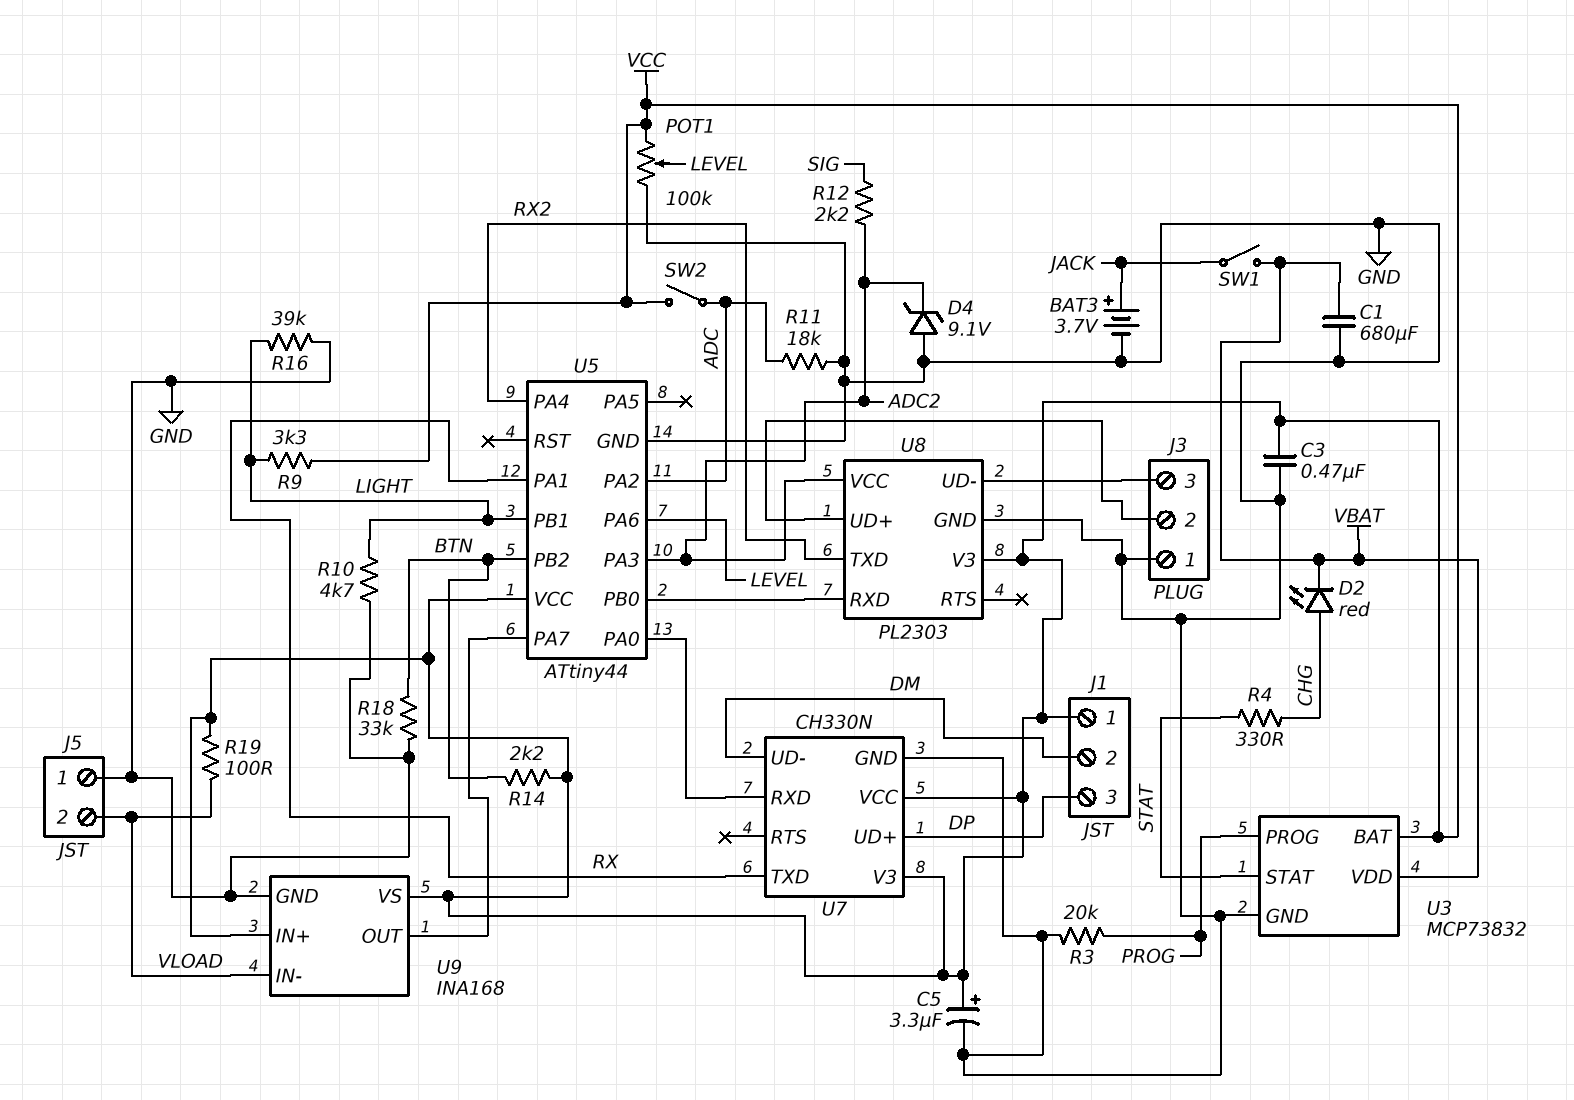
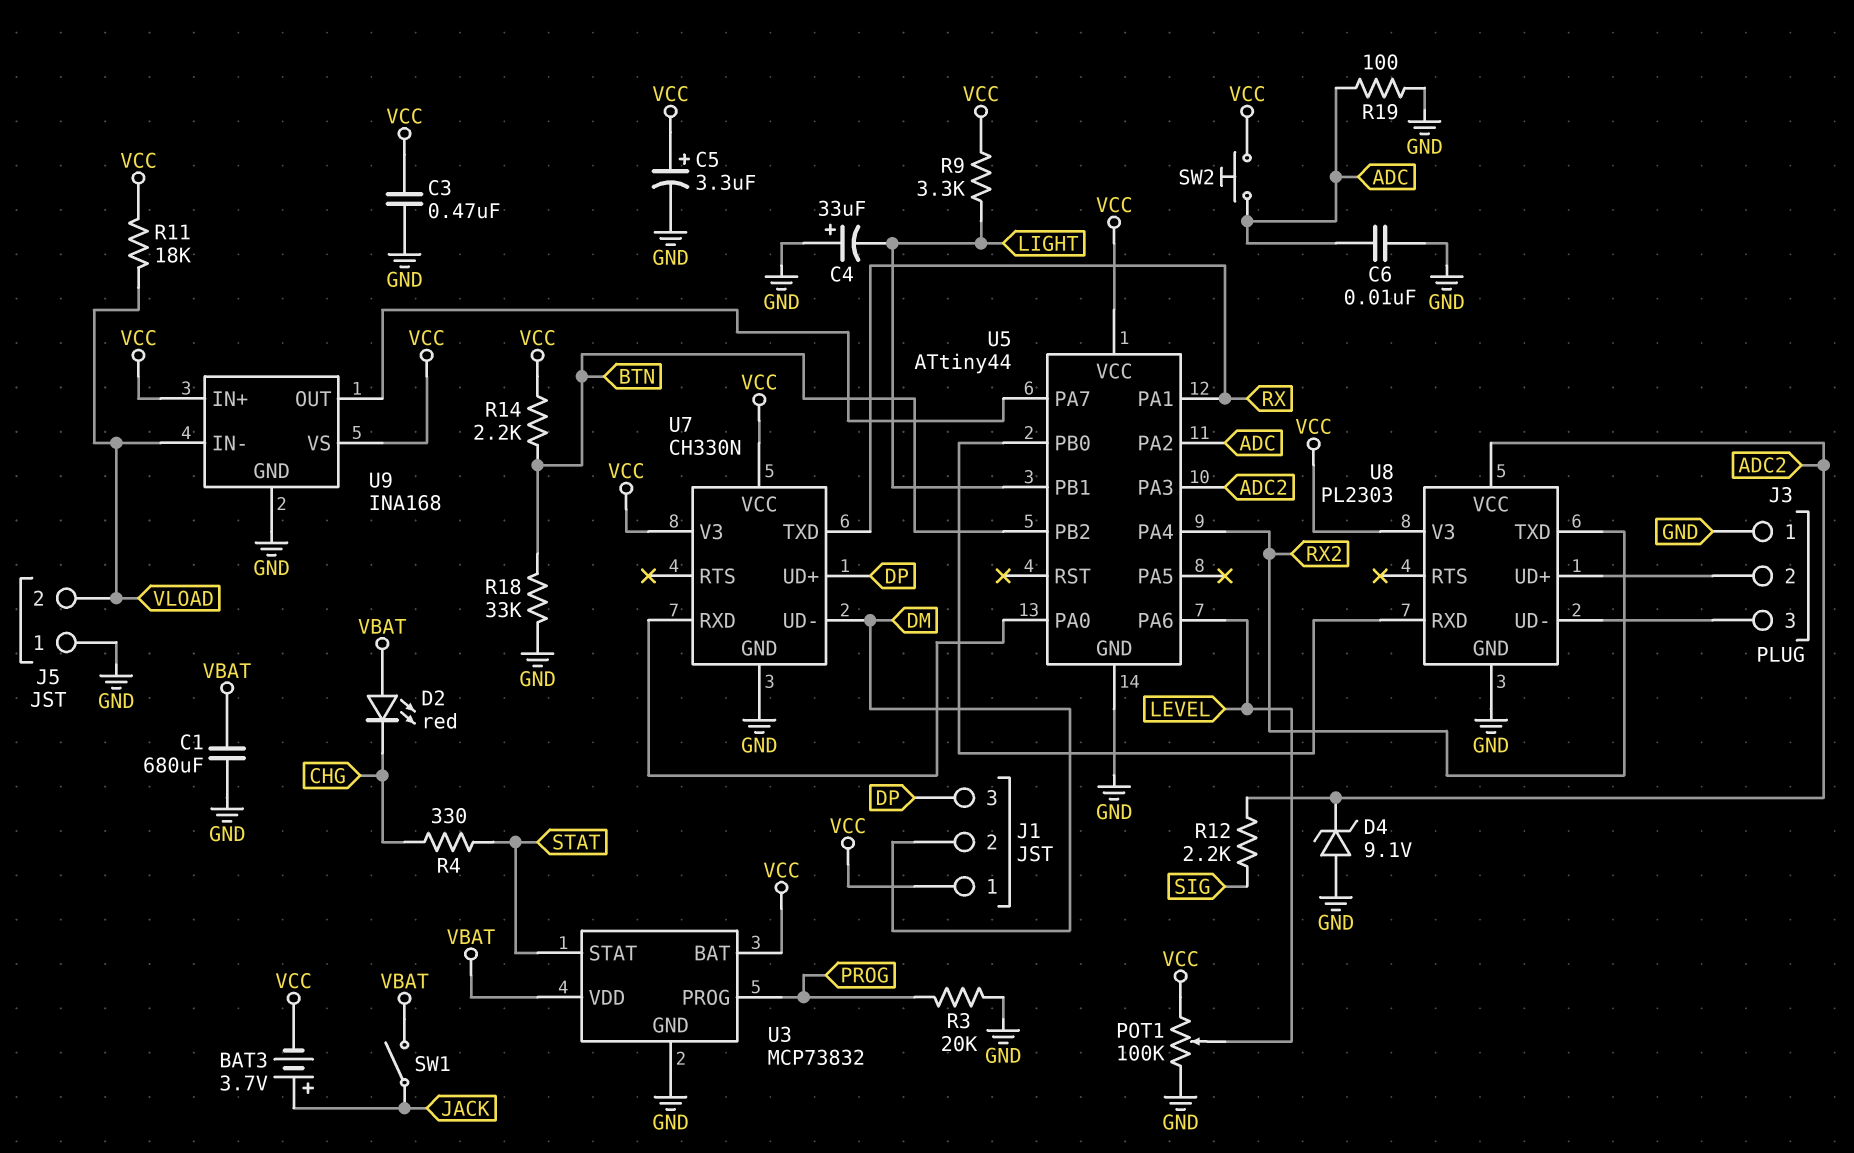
BAT3: 3.7V (plus JACK, minus GND) -> 3.7V (plus JACK, minus VCC)
C4: none -> 33uF (plus GND, minus LIGHT)
C6: none -> 10nF (ADC, GND)
D2: LED red (A CHG, K VBAT) -> LED red (A VBAT, K CHG)
R10: 4.7k (GND, LIGHT) -> none
R11: 18k (ADC, GND) -> 18k (VCC, VLOAD)
R16: 39k (GND, LIGHT) -> none
R19: 100 (VCC, VLOAD) -> 100 (ADC, GND)
SW2: switch (ADC, VCC) -> button (ADC, VCC)

